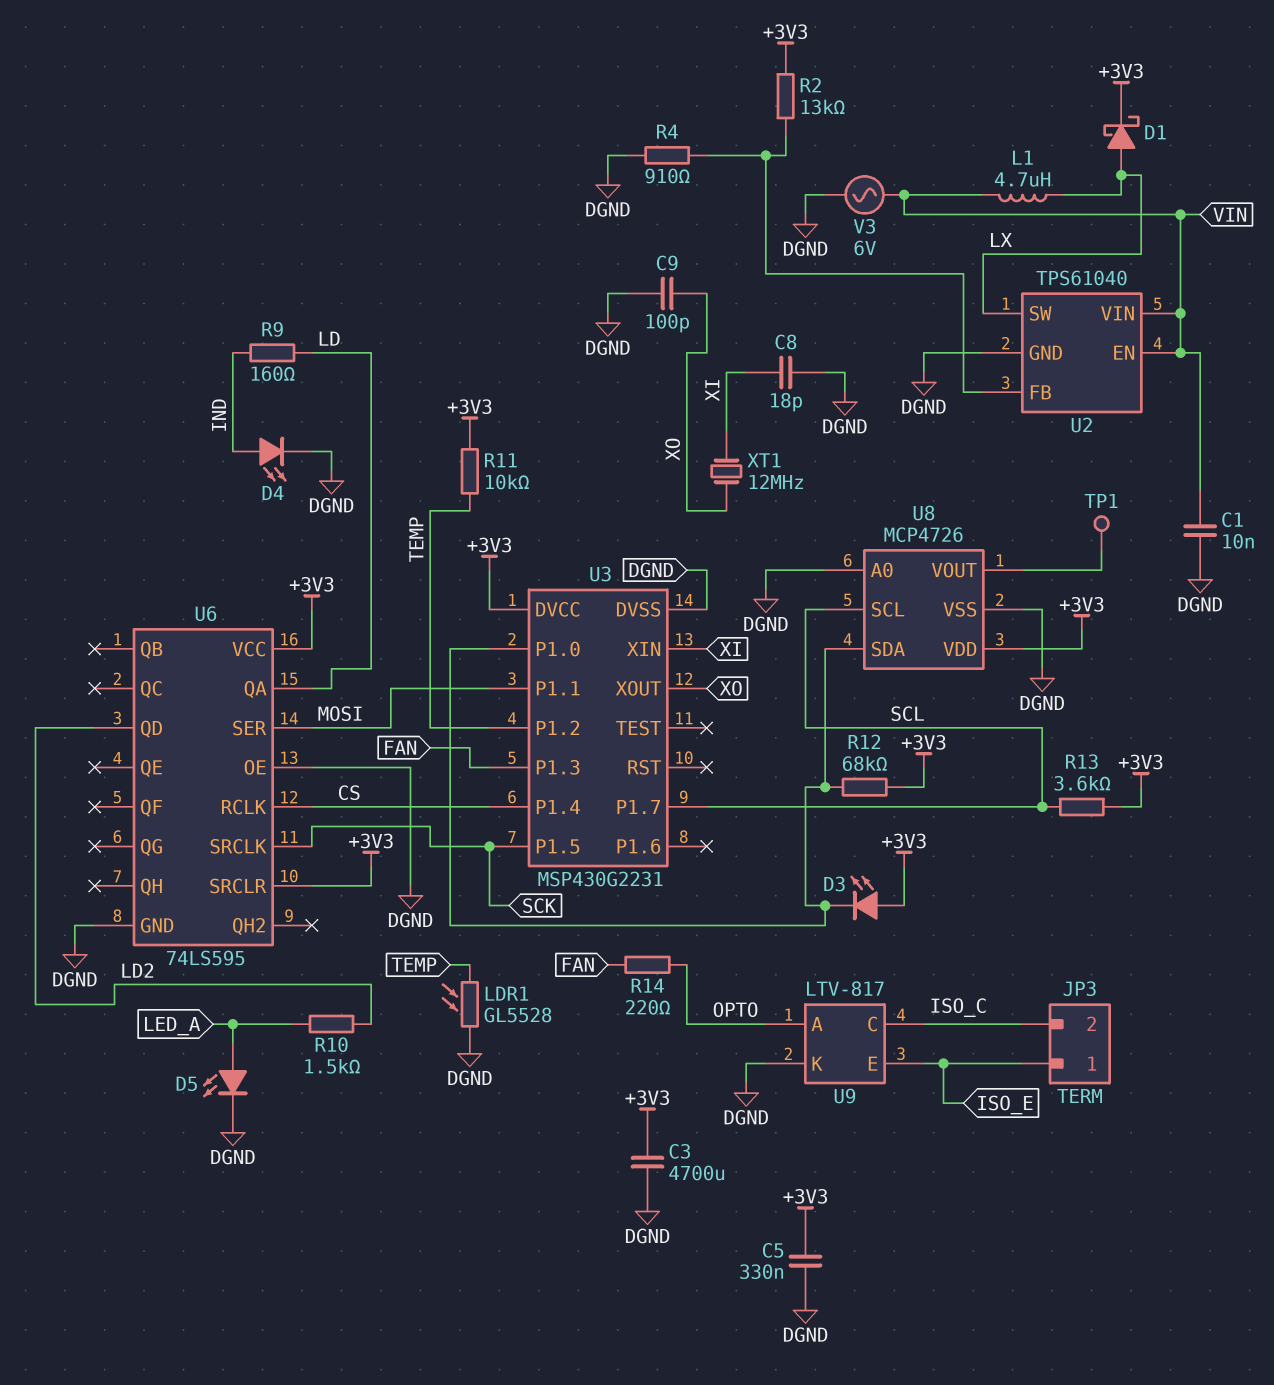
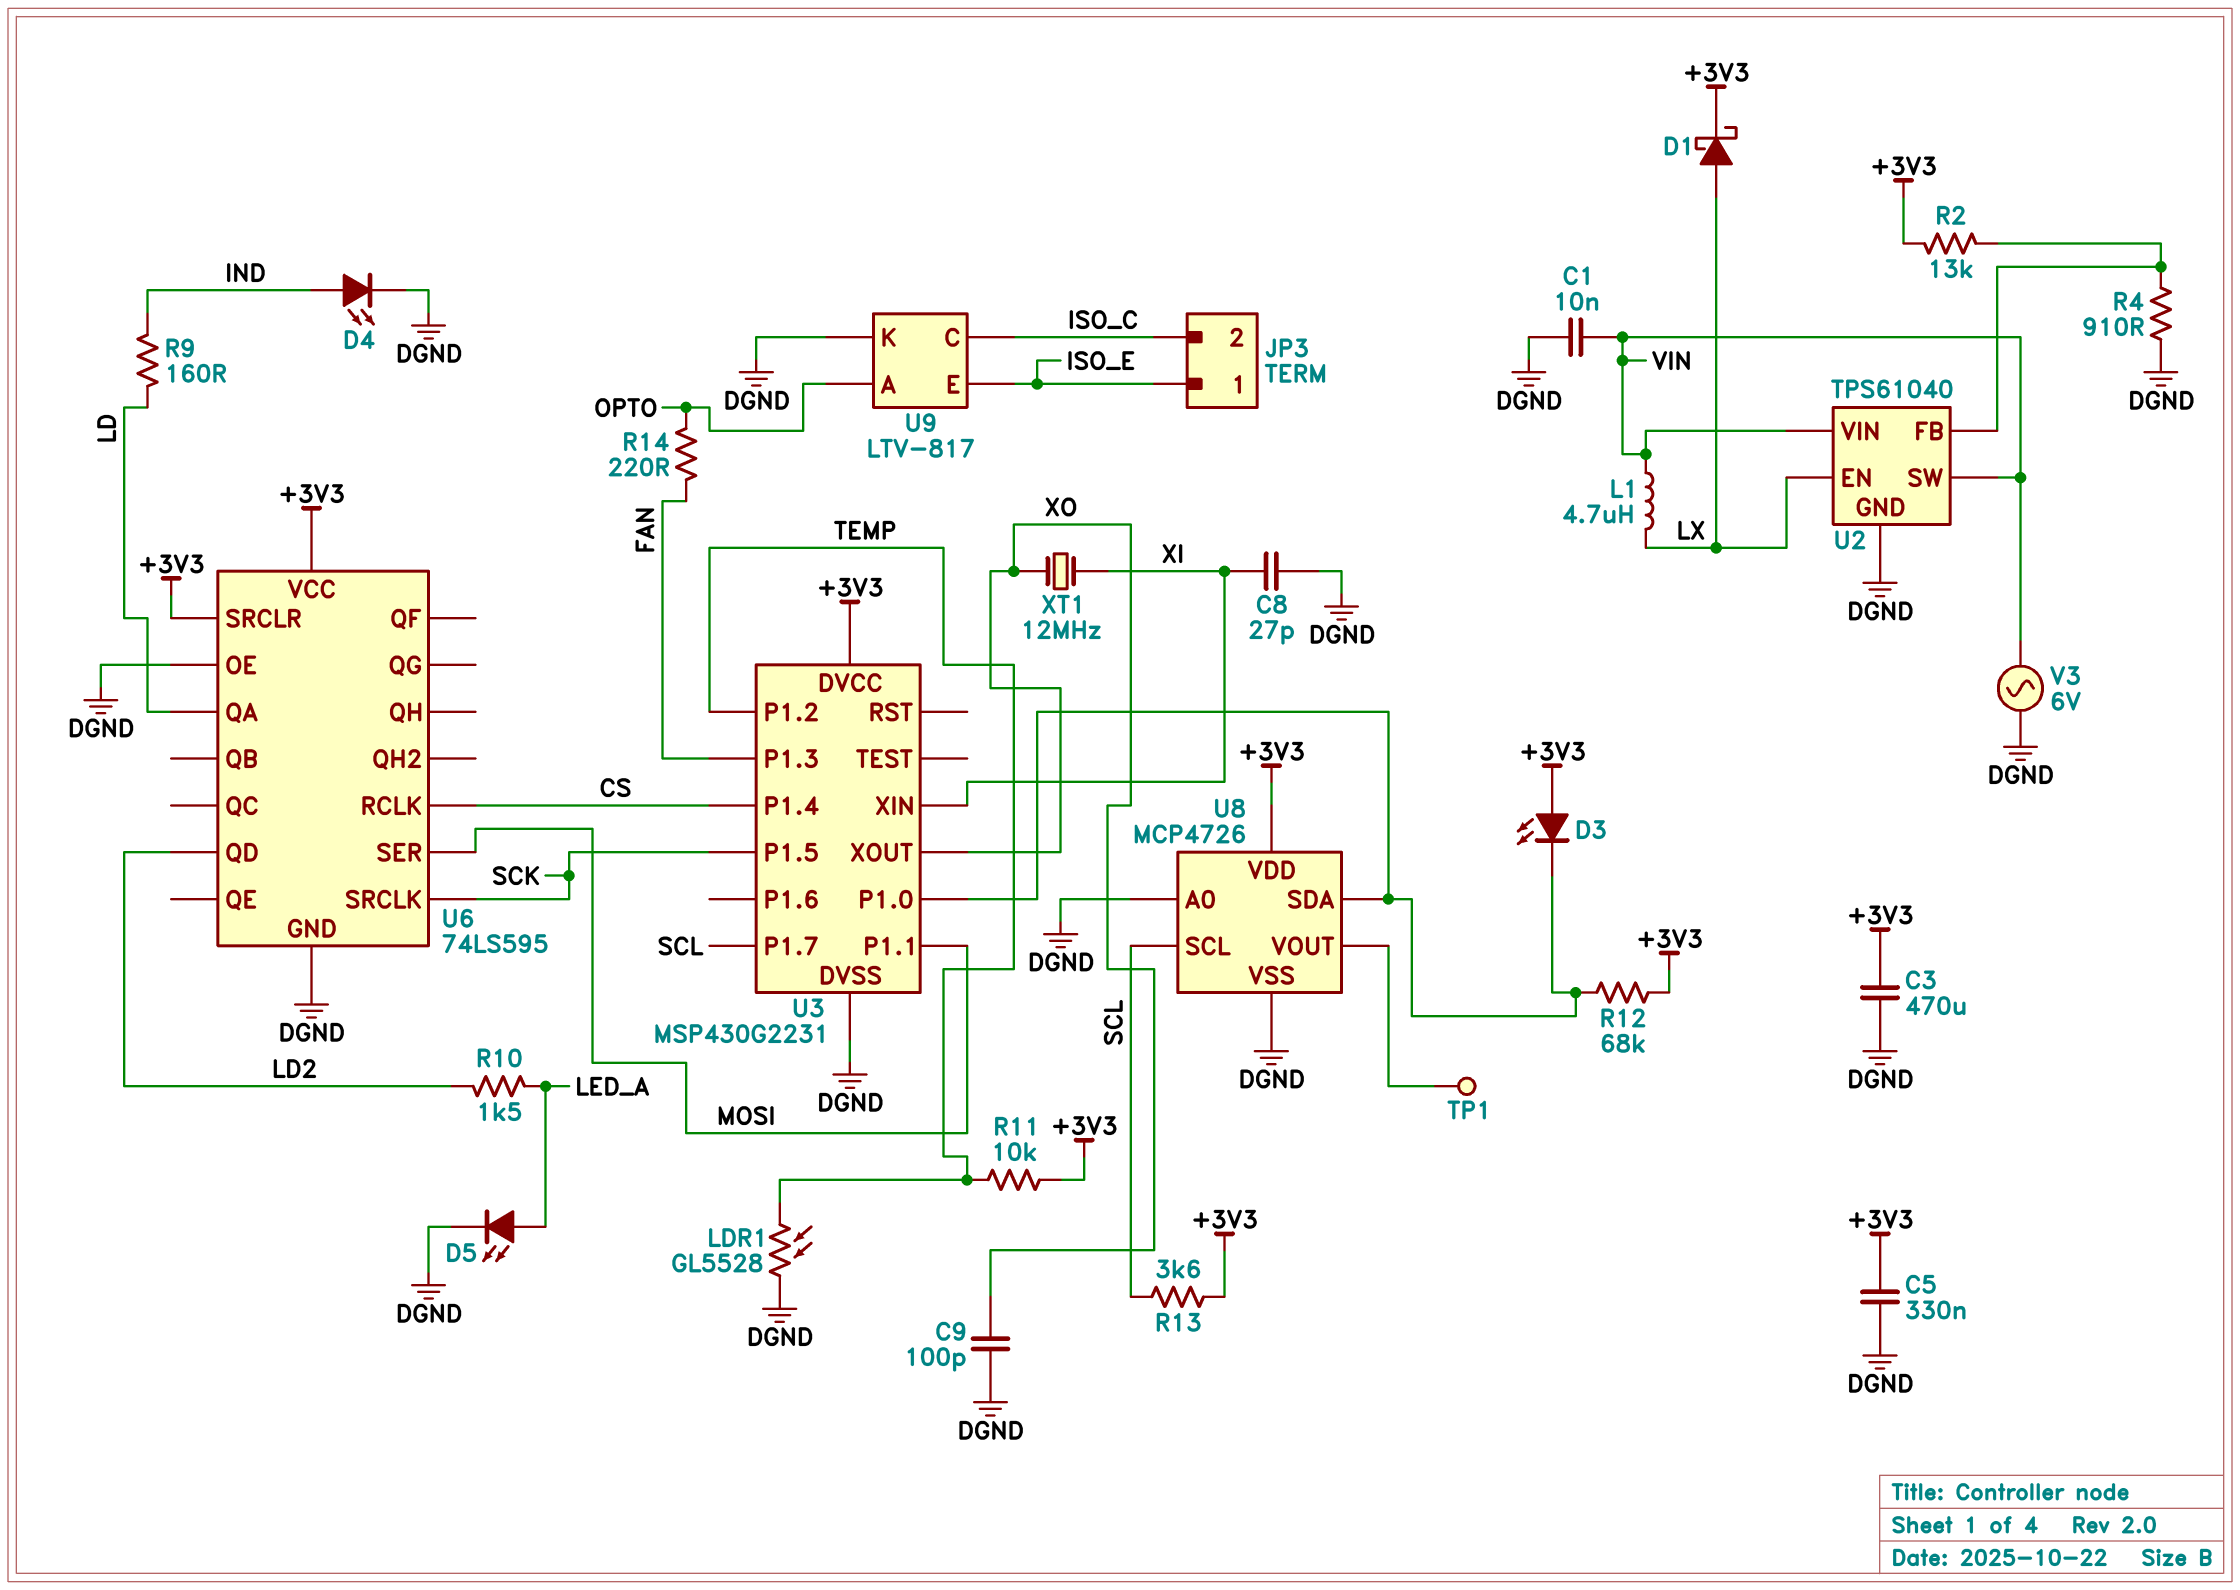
C3: 4700uF (+3V3, DGND) -> 470uF (+3V3, DGND)
C8: 18pF (DGND, XI) -> 27pF (DGND, XI)
U2 pin EN: VIN -> LX
U2 pin SW: LX -> VIN

